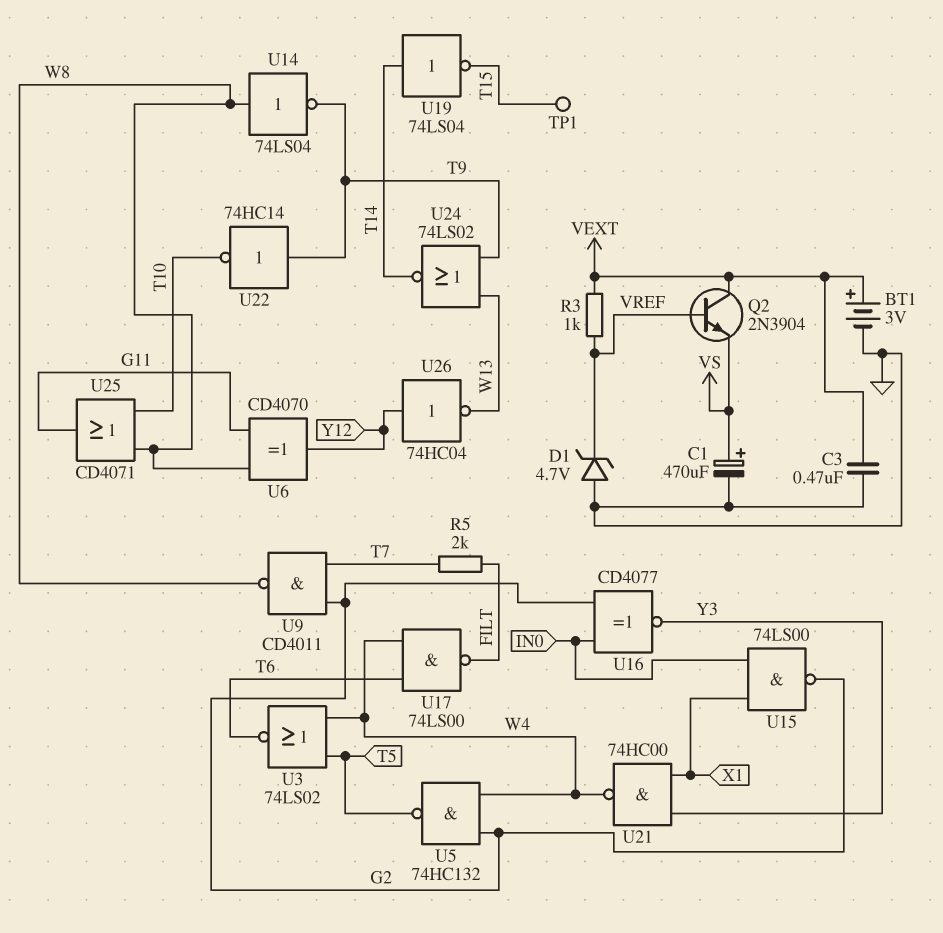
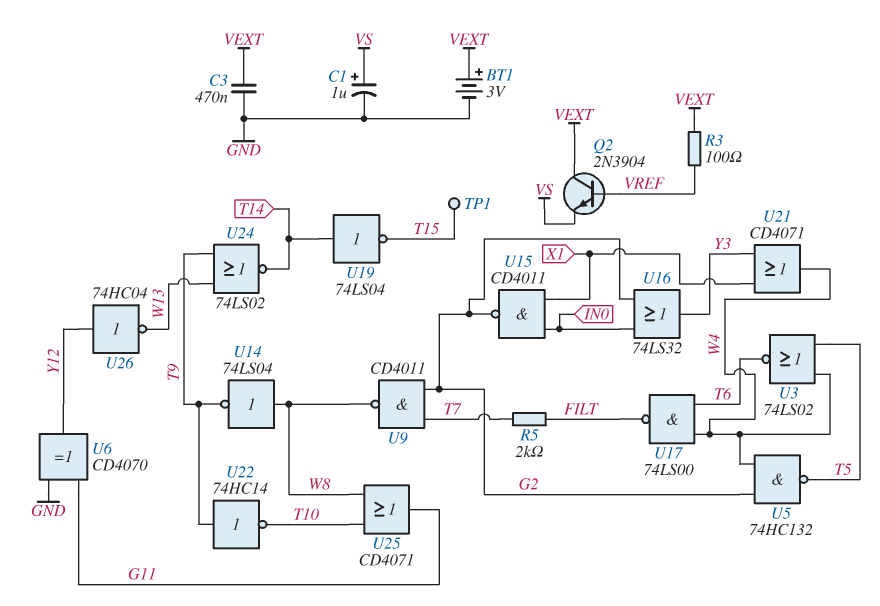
C1: 470uF (plus VS, minus GND) -> 1uF (plus VS, minus GND)
D1: zener 4.7V (A GND, K VREF) -> none
R3: 1k (VEXT, VREF) -> 100 (VEXT, VREF)
U6: XOR CD4070 (in G11, in W8, out Y12) -> XOR CD4070 (in G11, in GND, out Y12)
U15: NAND 74LS00 (in IN0, in X1, out G2) -> NAND CD4011 (in IN0, in X1, out G2)
U16: XNOR CD4077 (in G2, in IN0, out Y3) -> OR 74LS32 (in G2, in IN0, out Y3)
U21: NAND 74HC00 (in X1, in Y3, out W4) -> OR CD4071 (in X1, in Y3, out W4)

